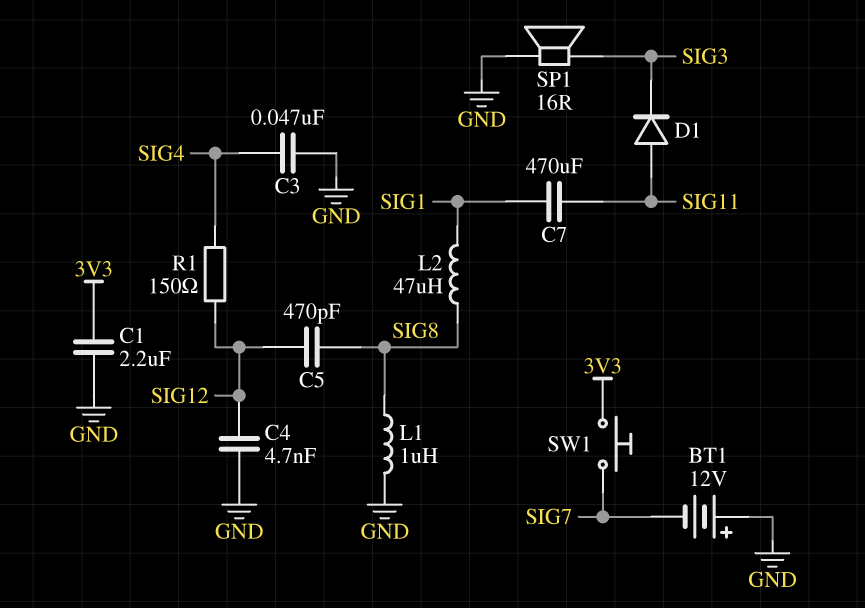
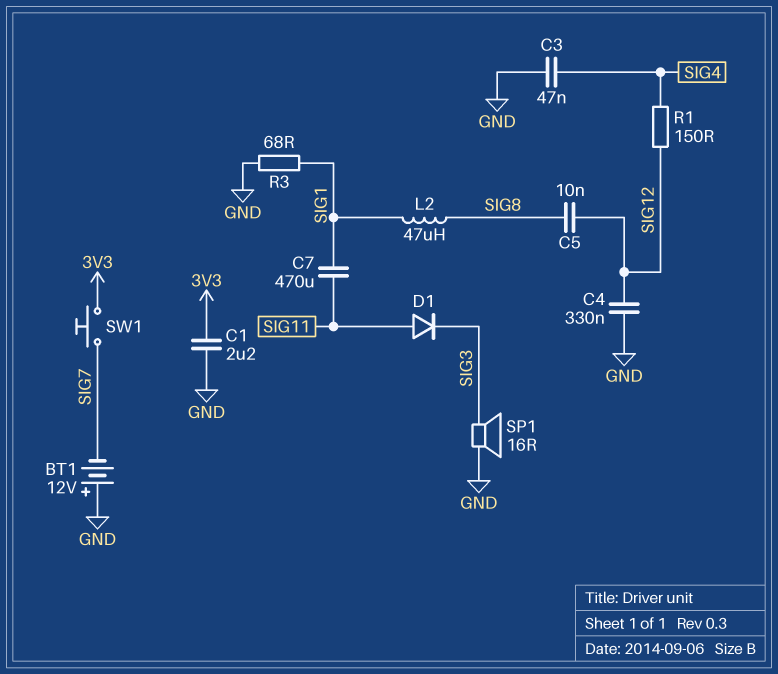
C4: 4.7nF (GND, SIG12) -> 330nF (GND, SIG12)
C5: 470pF (SIG8, SIG12) -> 10nF (SIG8, SIG12)
L1: 1uH (GND, SIG8) -> none
R3: none -> 68 (GND, SIG1)

